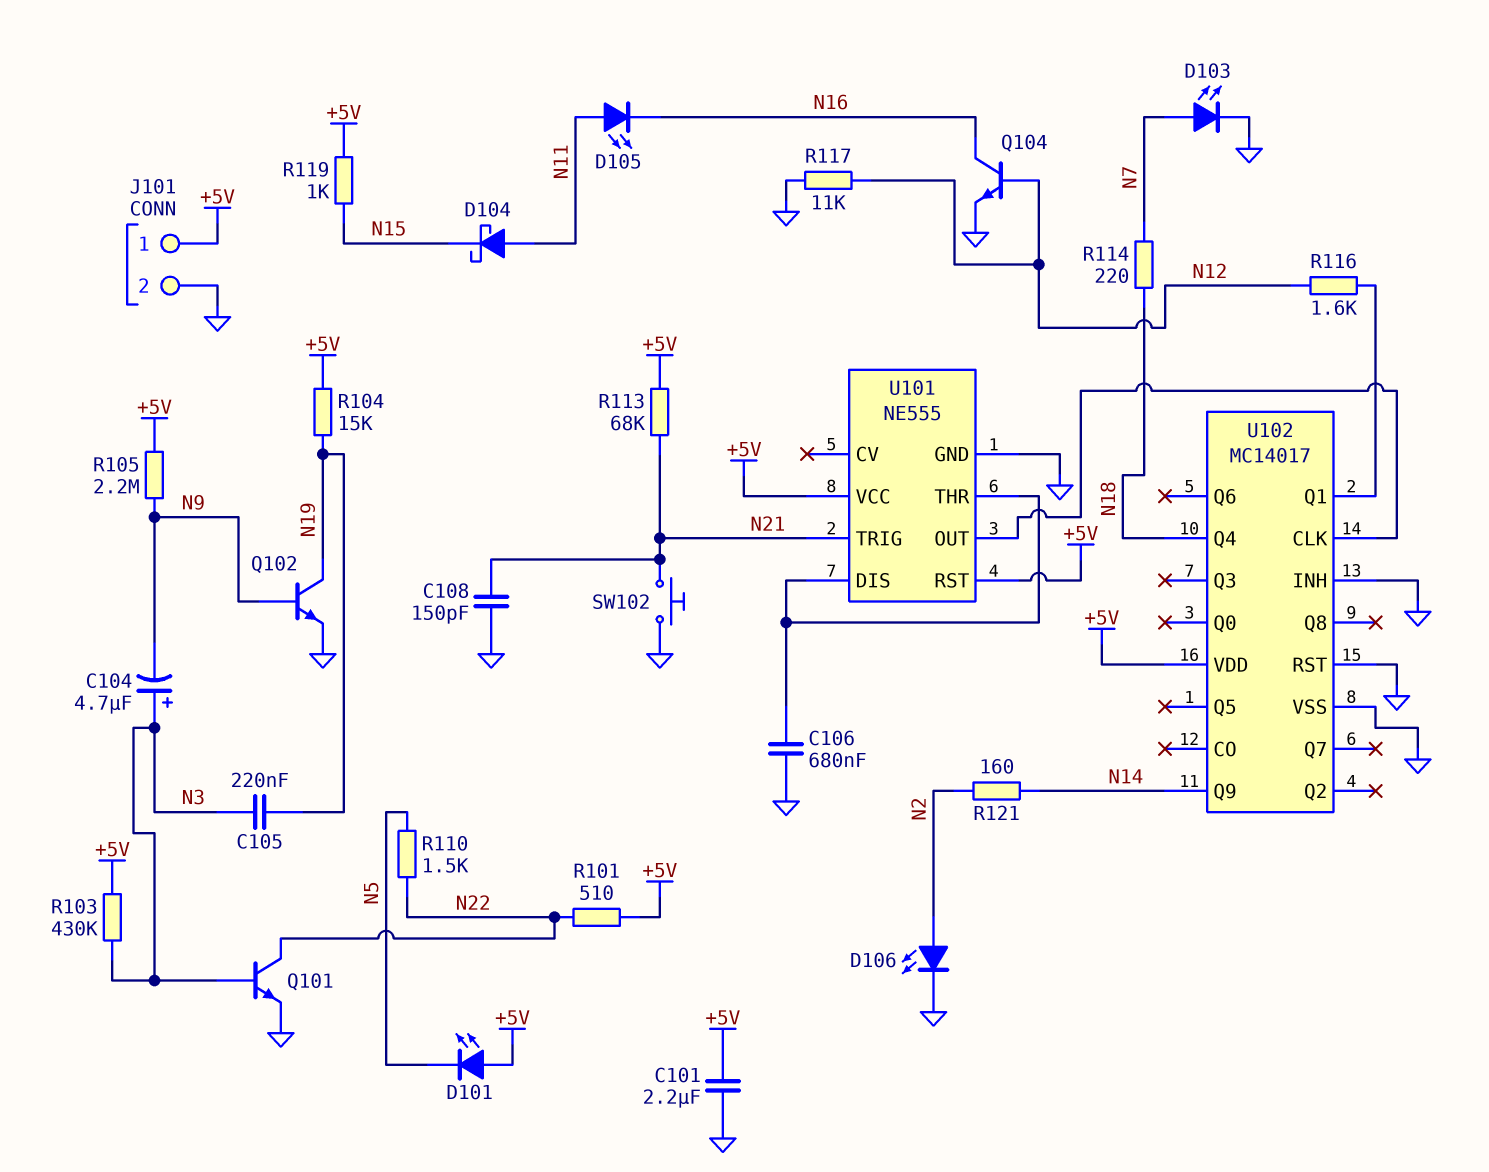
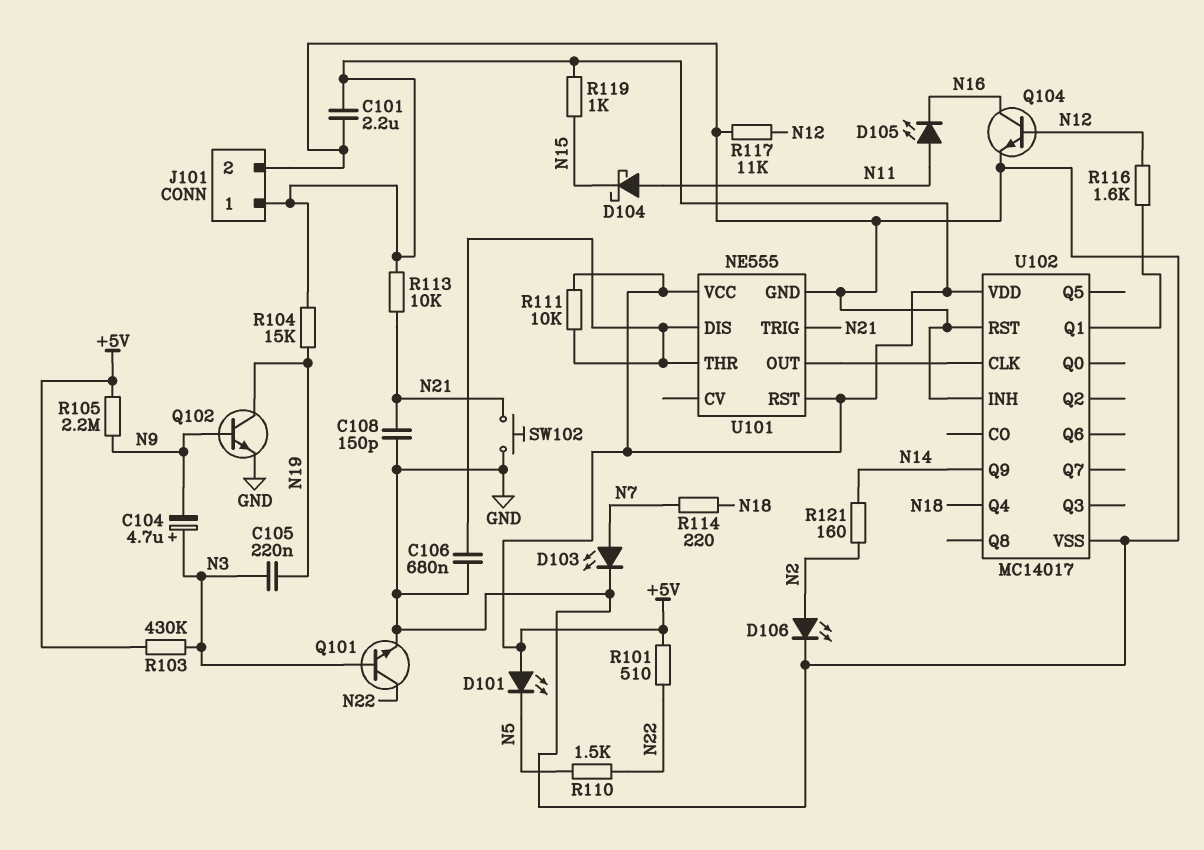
R111: none -> 10k (+5V, U101/DIS)
R113: 68k (+5V, N21) -> 10k (+5V, N21)

